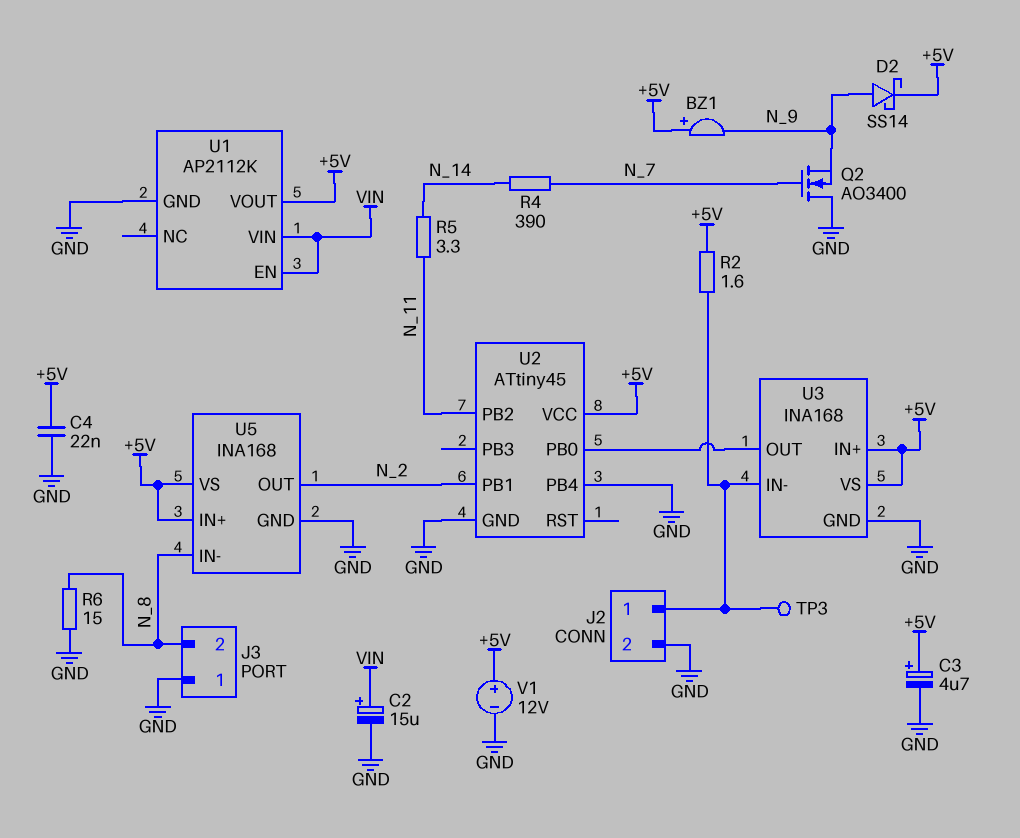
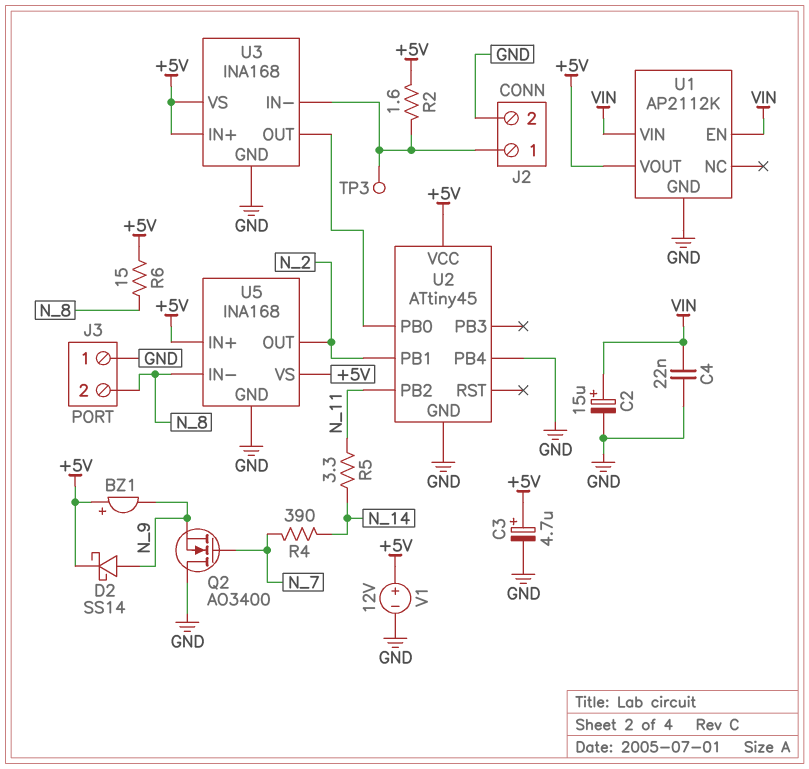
C4: 22nF (+5V, GND) -> 22nF (GND, VIN)
R6: 15 (GND, N_8) -> 15 (+5V, N_8)

